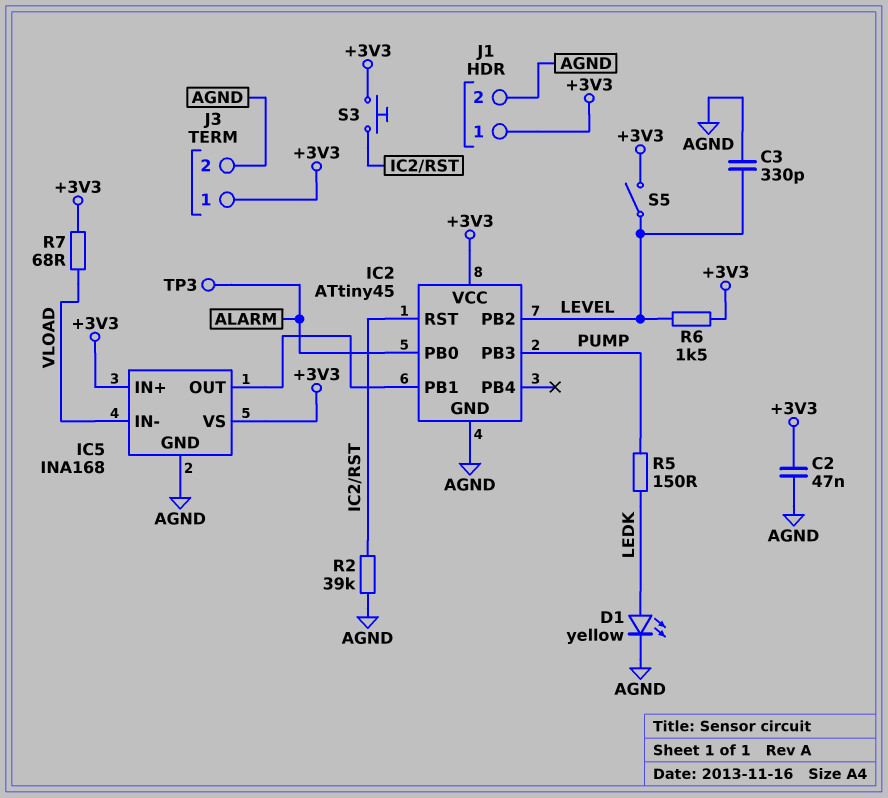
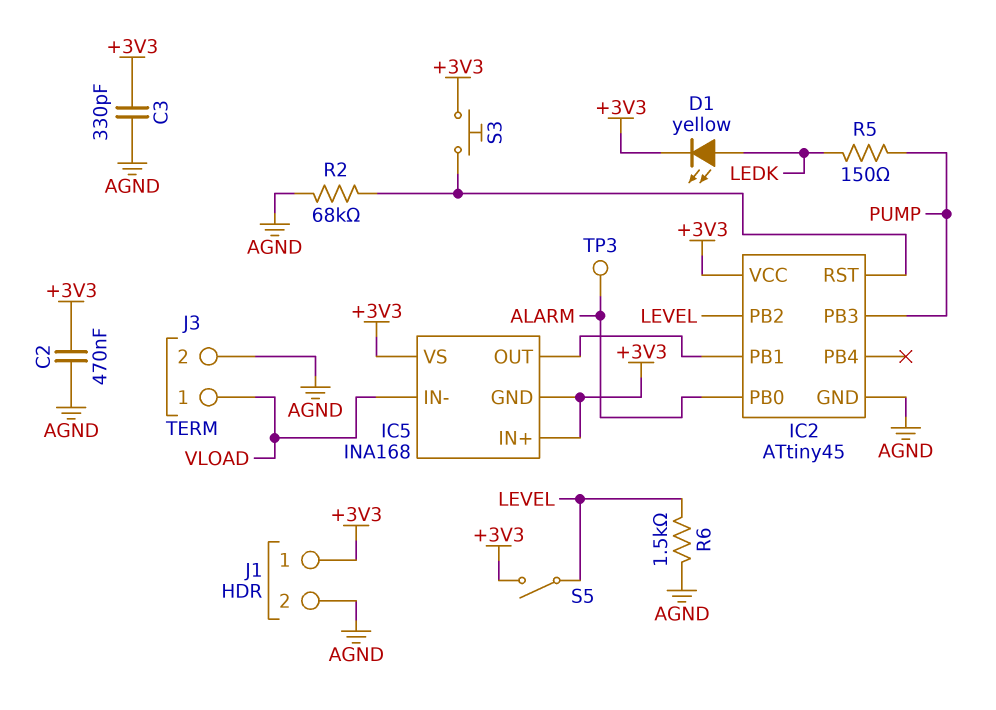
C2: 47nF (+3V3, AGND) -> 470nF (+3V3, AGND)
C3: 330pF (AGND, LEVEL) -> 330pF (+3V3, AGND)
D1: LED yellow (A LEDK, K AGND) -> LED yellow (A LEDK, K +3V3)
IC5 pin GND: AGND -> +3V3
J3 pin 1: +3V3 -> VLOAD
R2: 39k (AGND, IC2/RST) -> 68k (AGND, IC2/RST)
R6: 1.5k (+3V3, LEVEL) -> 1.5k (AGND, LEVEL)
R7: 68 (+3V3, VLOAD) -> none

